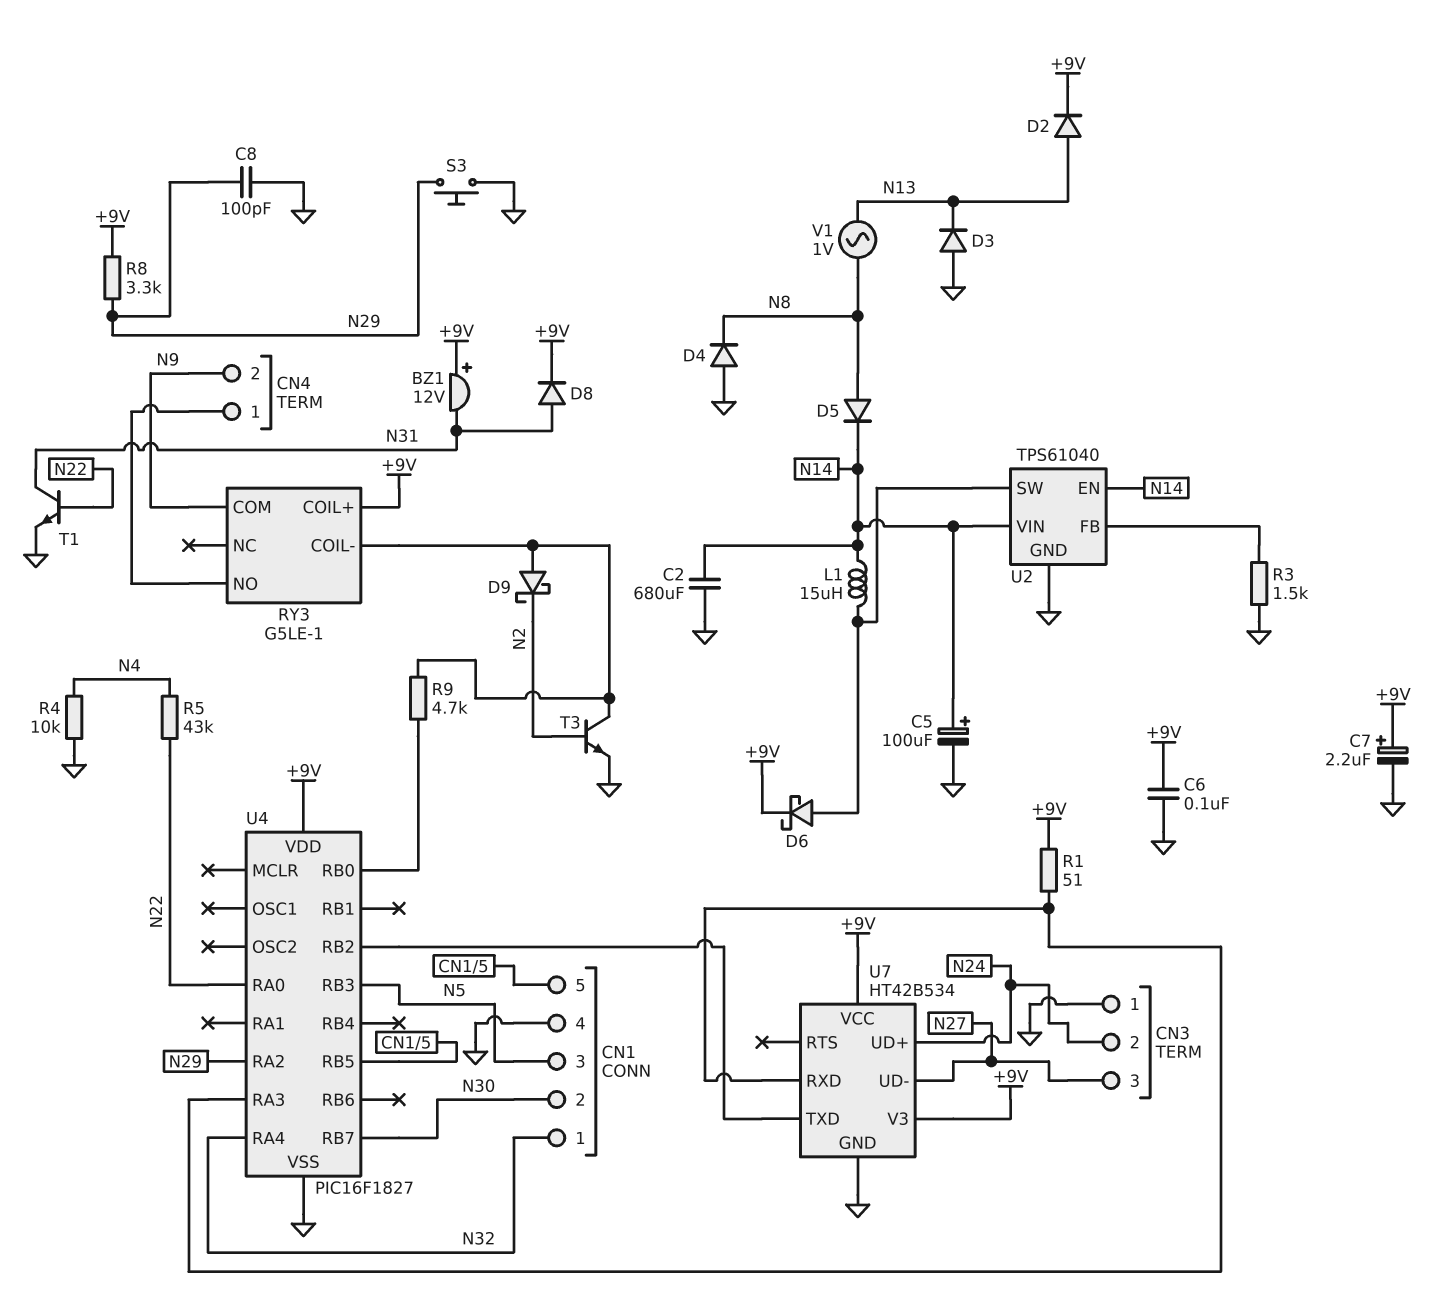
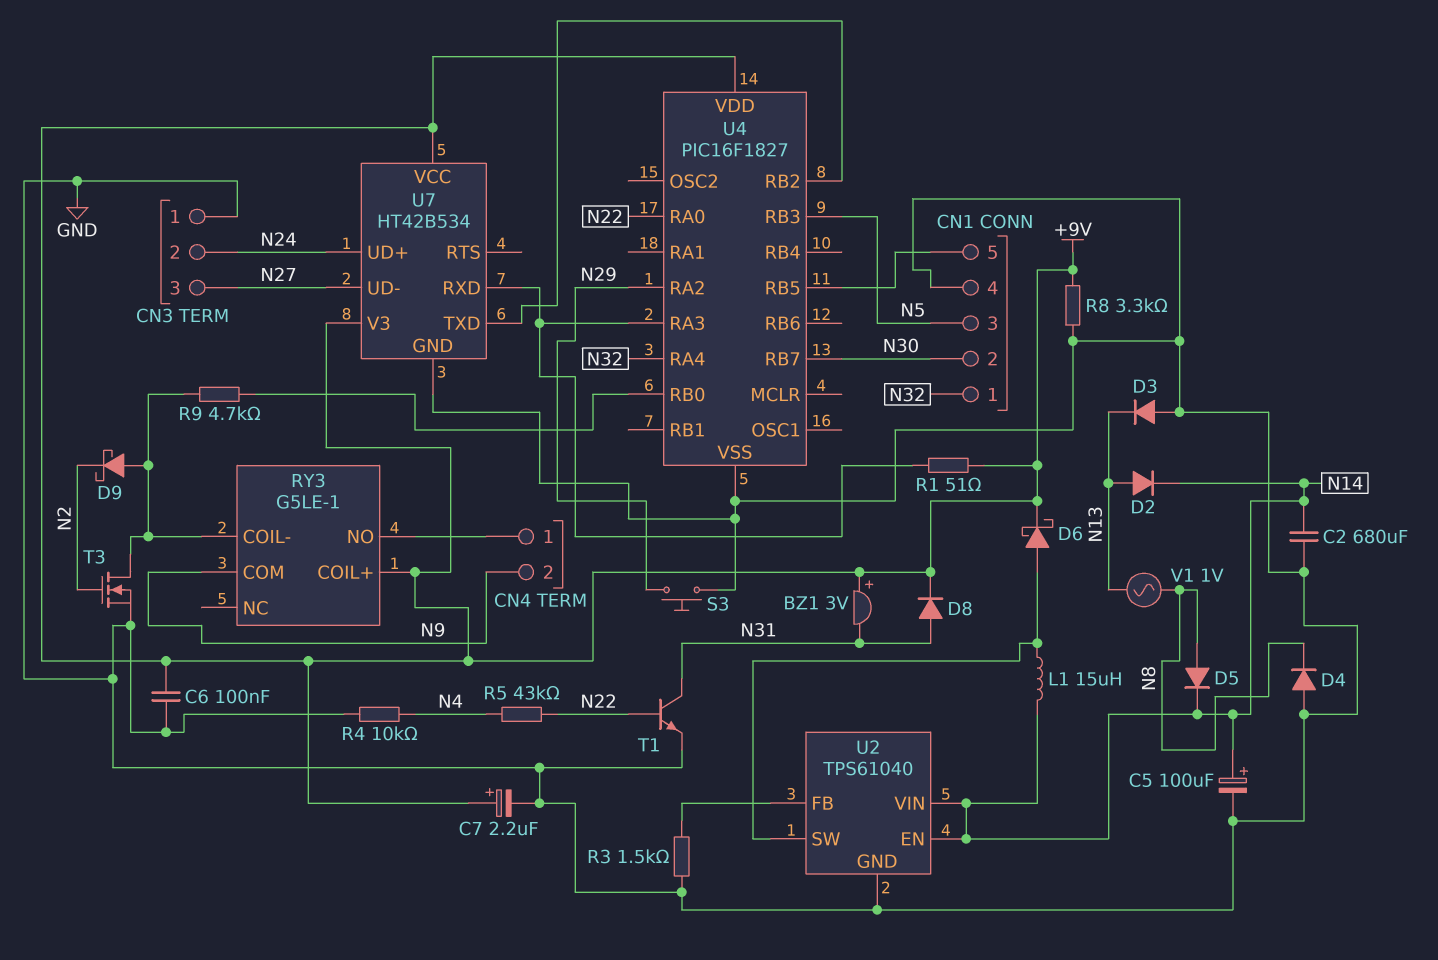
BZ1: buzzer 12V (plus +9V, minus N31) -> buzzer 3V (plus +9V, minus N31)
C8: 100pF (GND, N29) -> none
D2: diode (A N13, K +9V) -> diode (A N13, K N14)
R8: 3.3k (+9V, N29) -> 3.3k (+9V, GND)
T3: NPN (B N2, C RY3/COIL-, E GND) -> NMOS (G N2, D RY3/COIL-, S GND)

